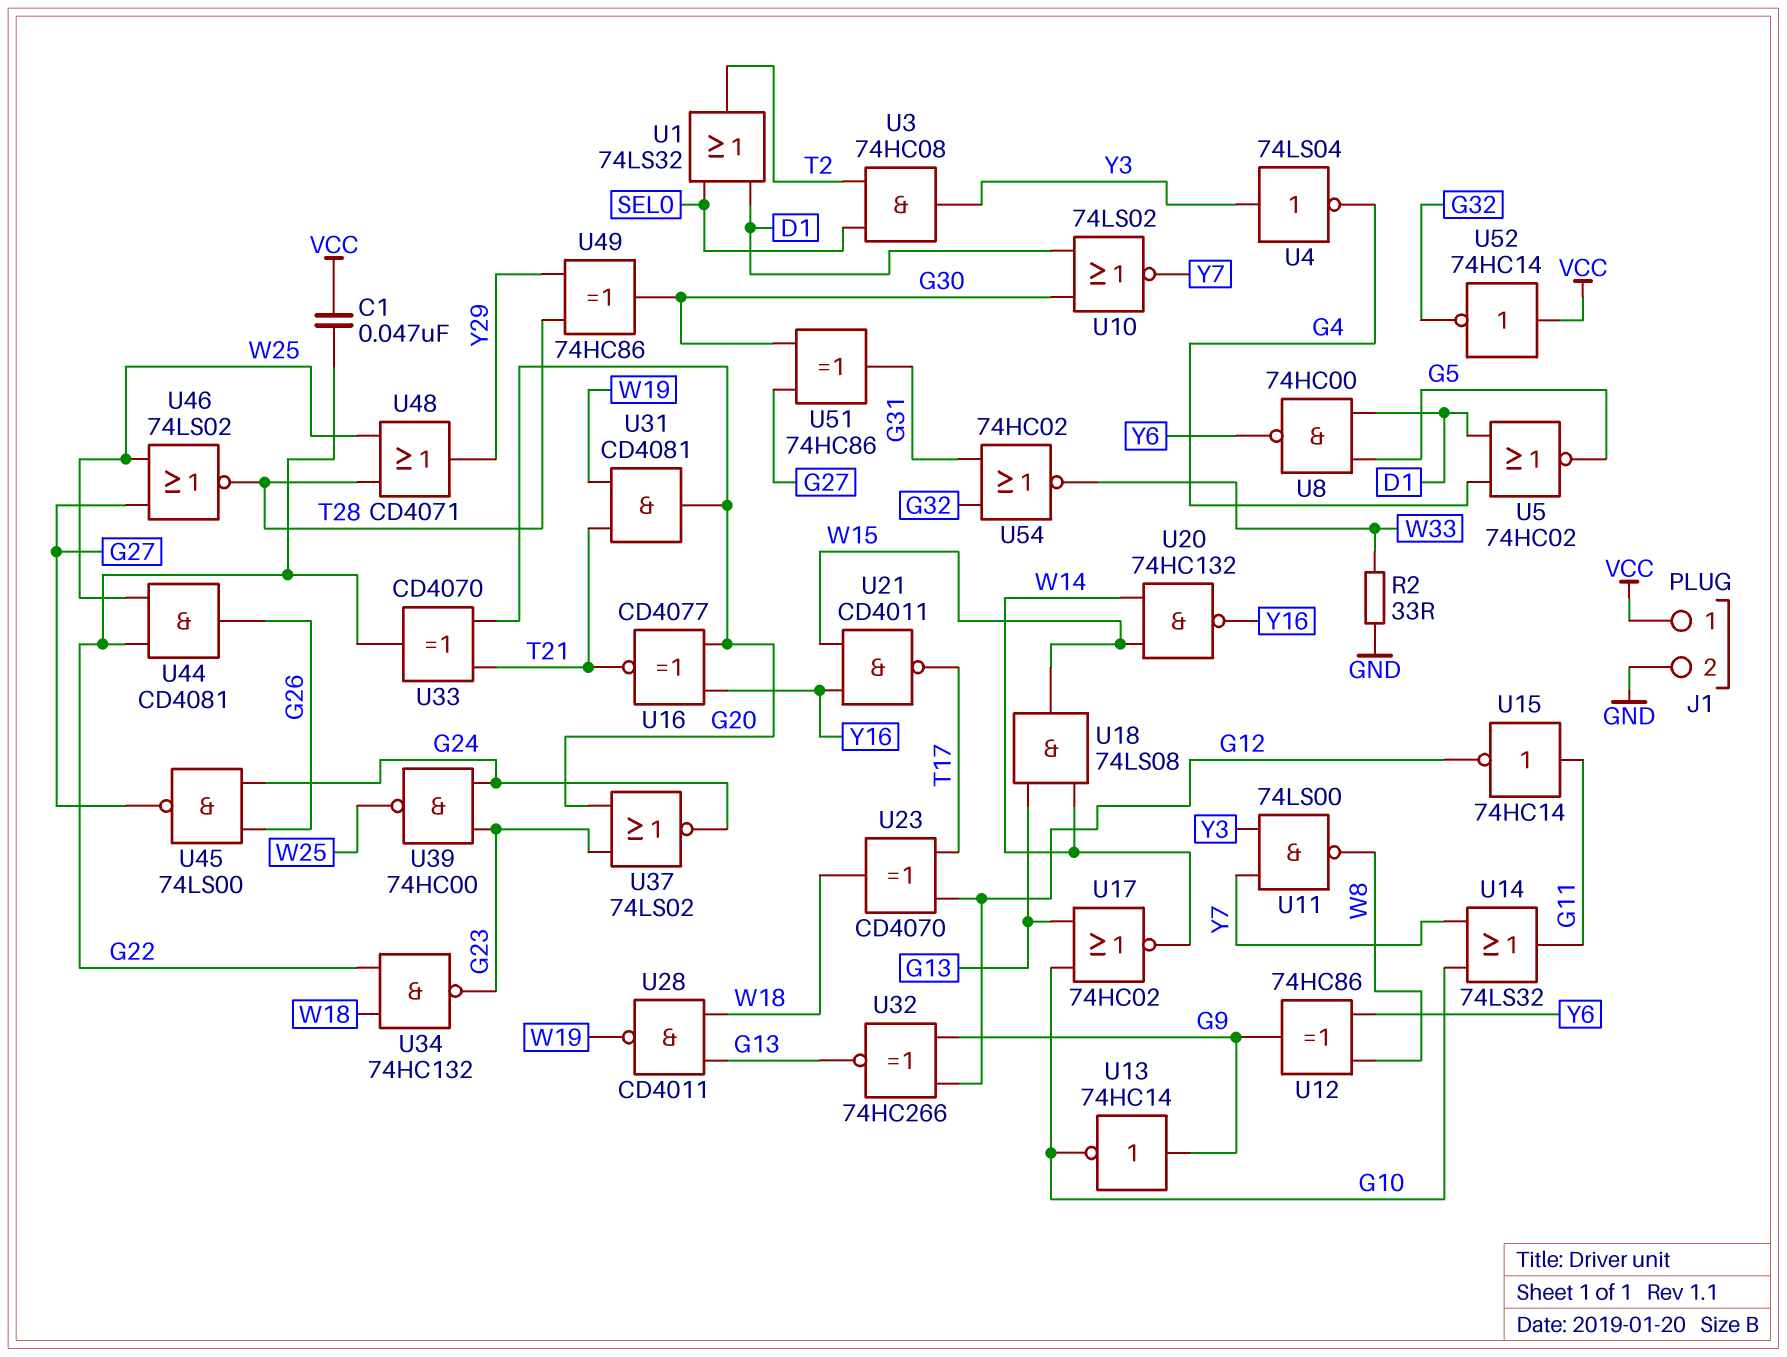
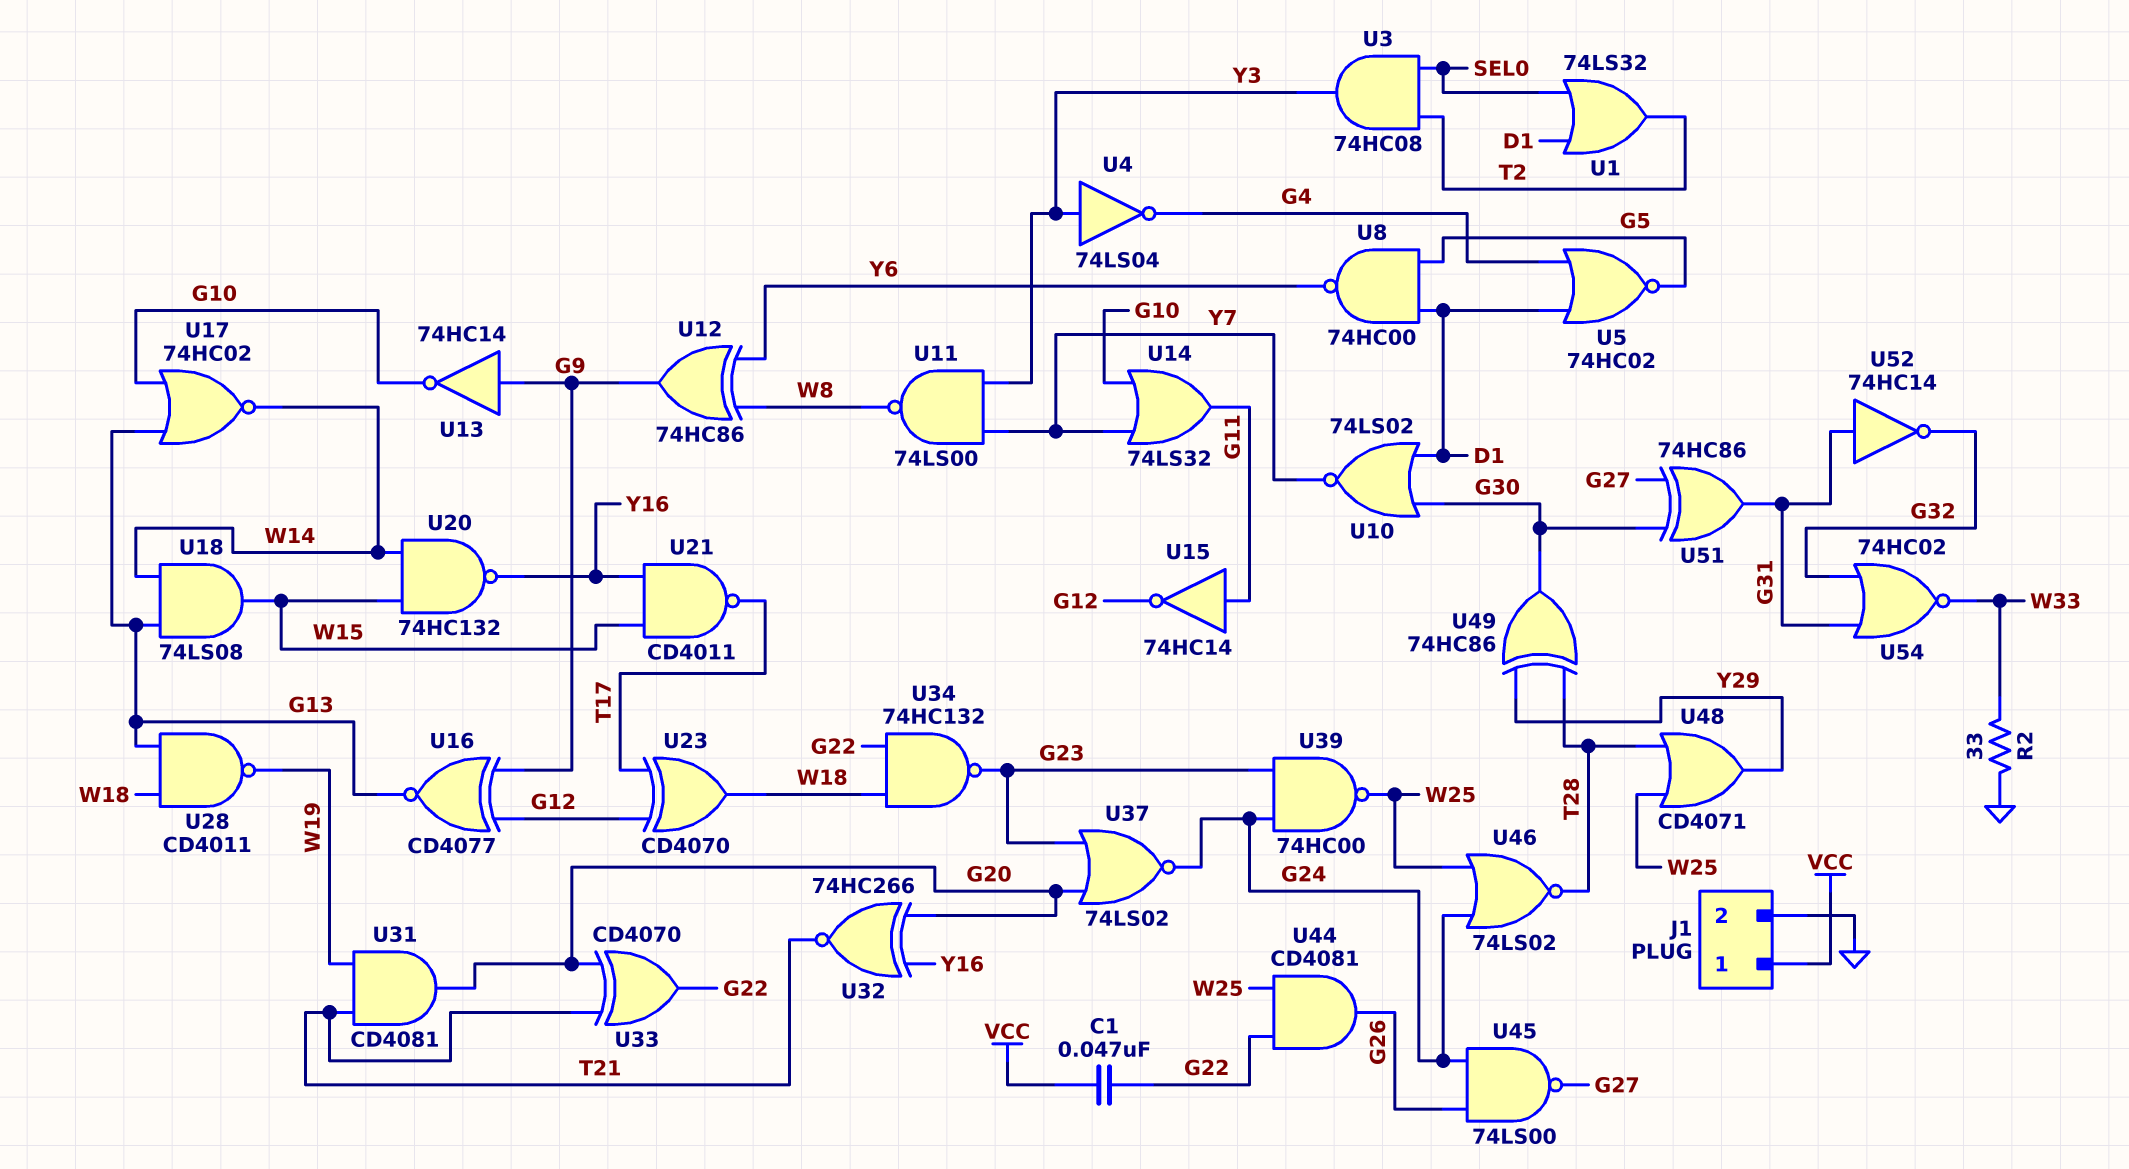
U16: XNOR CD4077 (in G20, in Y16, out T21) -> XNOR CD4077 (in G9, in G12, out G13)
U32: XNOR 74HC266 (in G9, in G12, out G13) -> XNOR 74HC266 (in G20, in Y16, out T21)
U46: NOR 74LS02 (in G27, in W25, out T28) -> NOR 74LS02 (in G24, in W25, out T28)
U52: NOT 74HC14 (in VCC, out G32) -> NOT 74HC14 (in G31, out G32)

